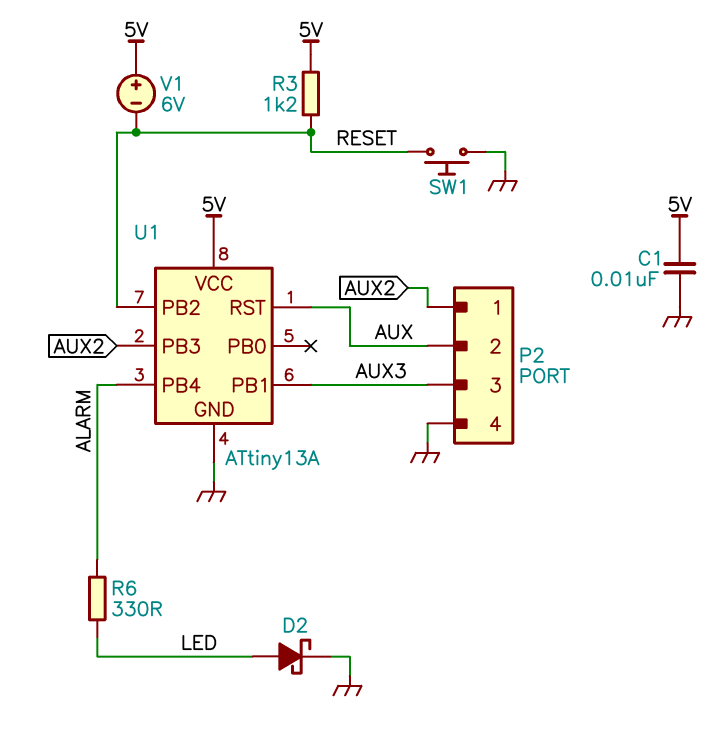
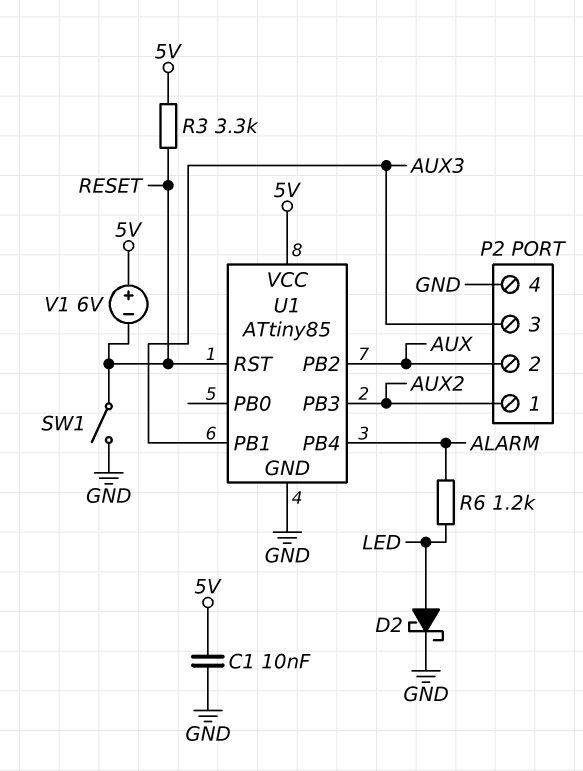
R3: 1.2k (5V, RESET) -> 3.3k (5V, RESET)
R6: 330 (ALARM, LED) -> 1.2k (ALARM, LED)
SW1: button (GND, RESET) -> switch (GND, RESET)
U1: ATtiny13A -> ATtiny85
U1 pin PB2: RESET -> AUX
U1 pin RST: AUX -> RESET

